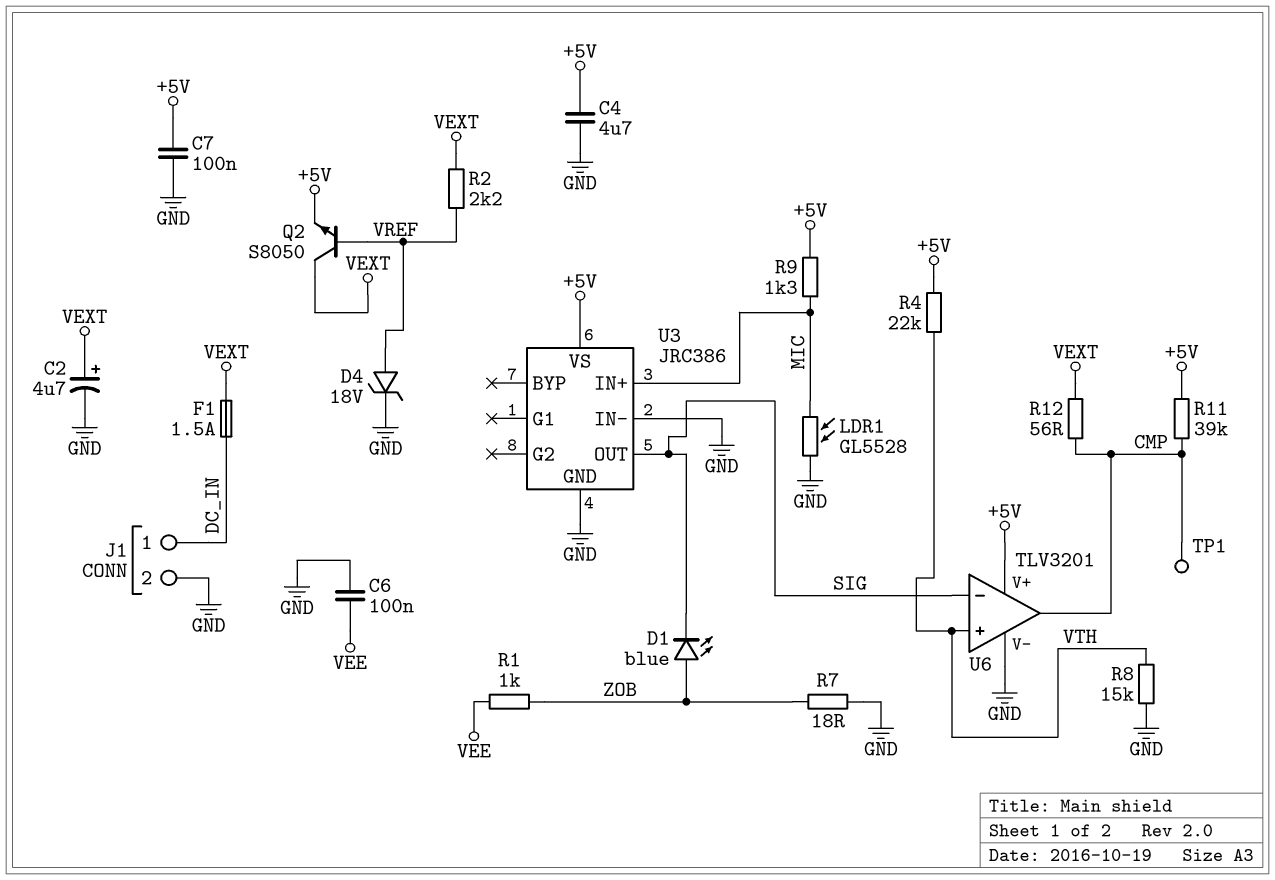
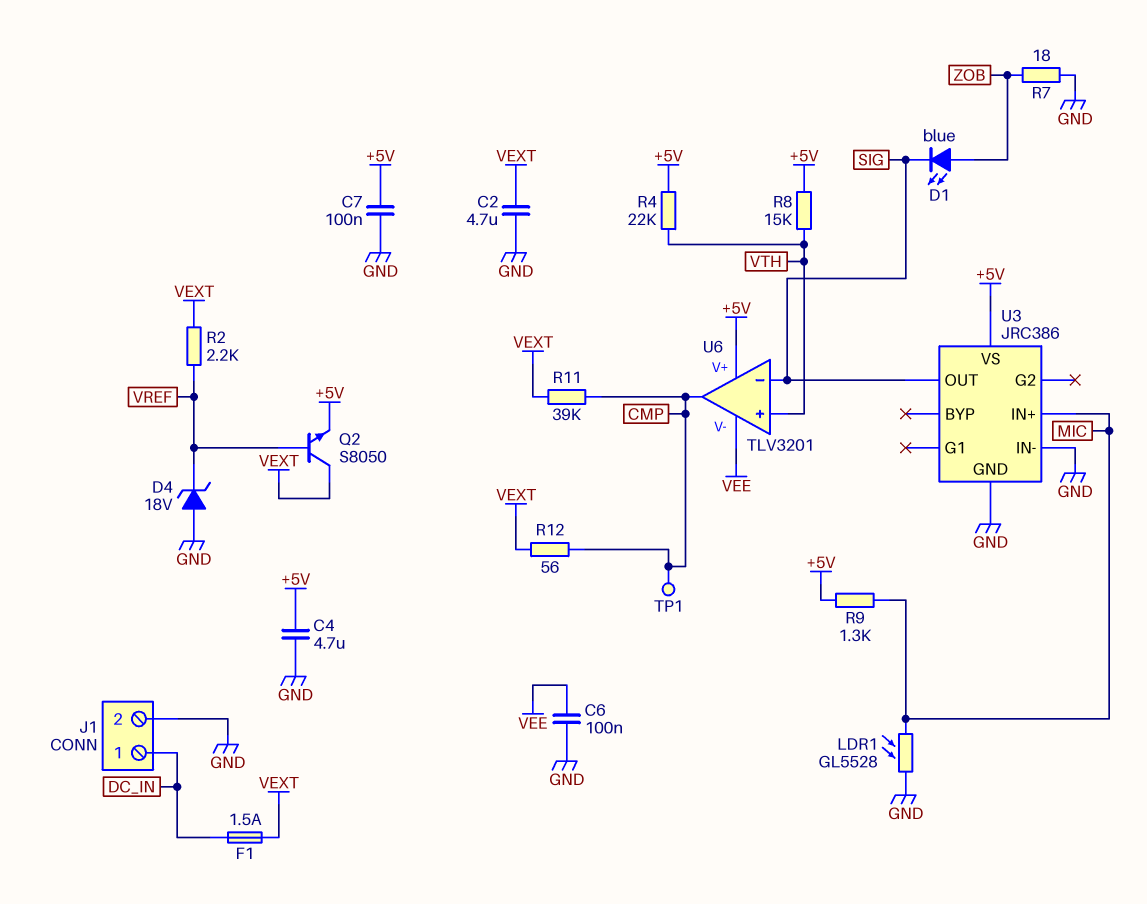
C2: 4.7uF (plus VEXT, minus GND) -> 4.7uF (GND, VEXT)
D4: zener 18V (A VREF, K GND) -> zener 18V (A GND, K VREF)
R1: 1k (VEE, ZOB) -> none
R8: 15k (GND, VTH) -> 15k (+5V, VTH)
R11: 39k (+5V, CMP) -> 39k (CMP, VEXT)
U6 pin V-: GND -> VEE

